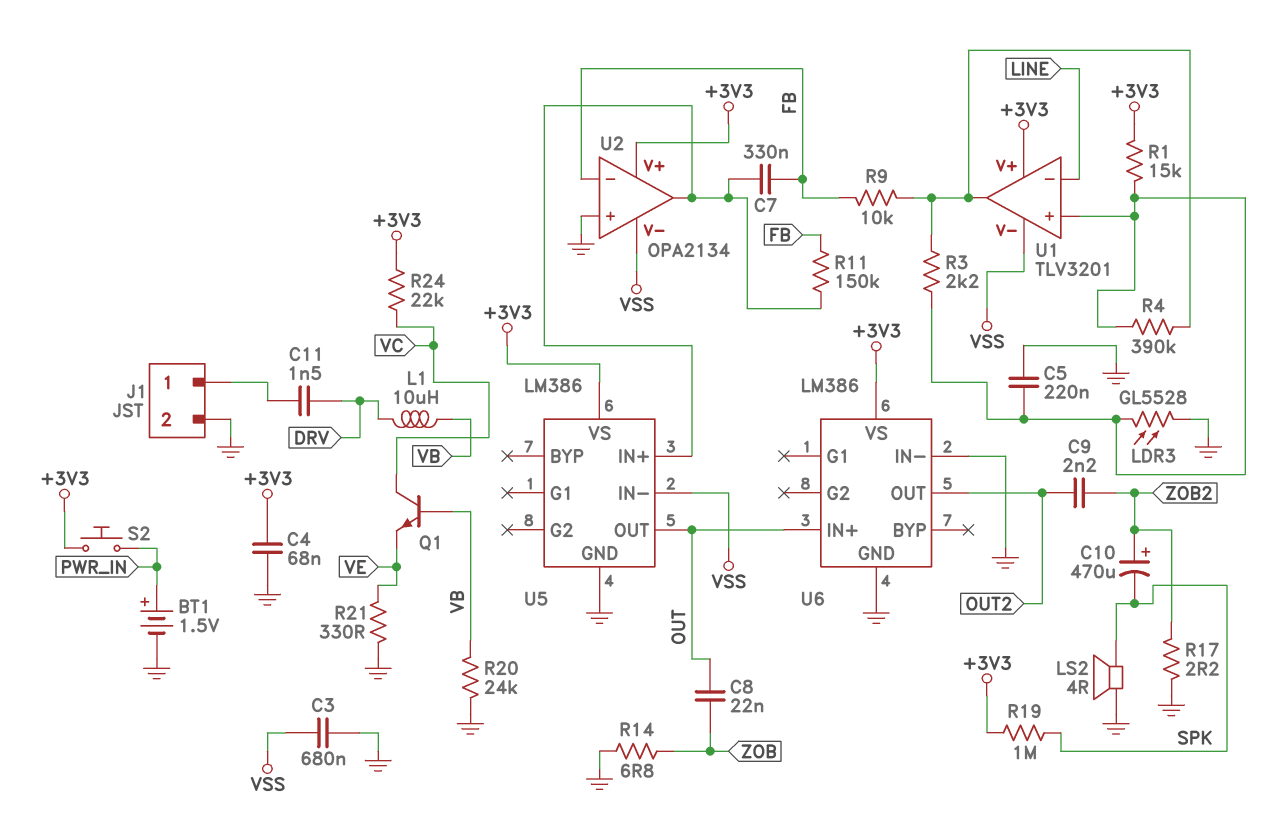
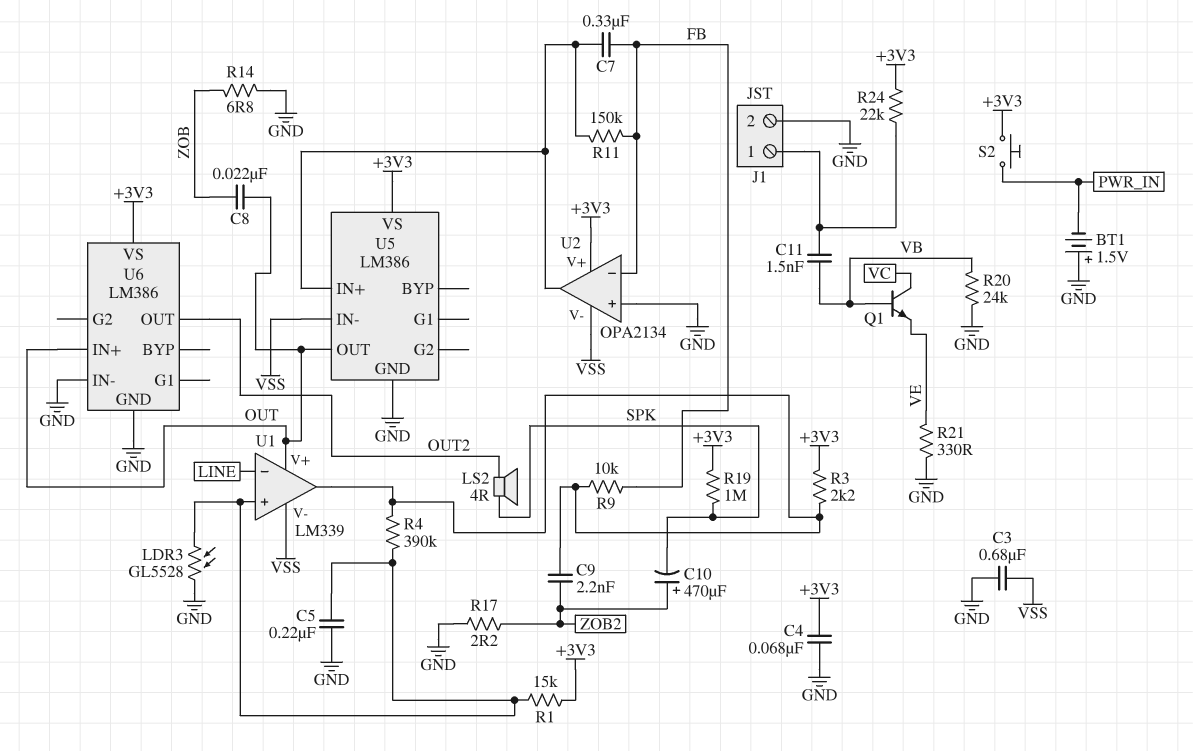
BT1: 1.5V (plus PWR_IN, minus GND) -> 1.5V (plus GND, minus PWR_IN)
C9: 2.2nF (OUT2, ZOB2) -> 2.2nF (U1/out, ZOB2)
C11: 1.5nF (DRV, J1/1) -> 1.5nF (J1/1, VB)
L1: 10uH (DRV, VB) -> none
LS2: speaker 4R (GND, SPK) -> speaker 4R (OUT2, SPK)
R3: 2.2k (U1/in+, U1/out) -> 2.2k (+3V3, U1/out)
R24: 22k (+3V3, VC) -> 22k (+3V3, J1/1)
U1: TLV3201 -> LM339
U1 pin V+: +3V3 -> OUT

